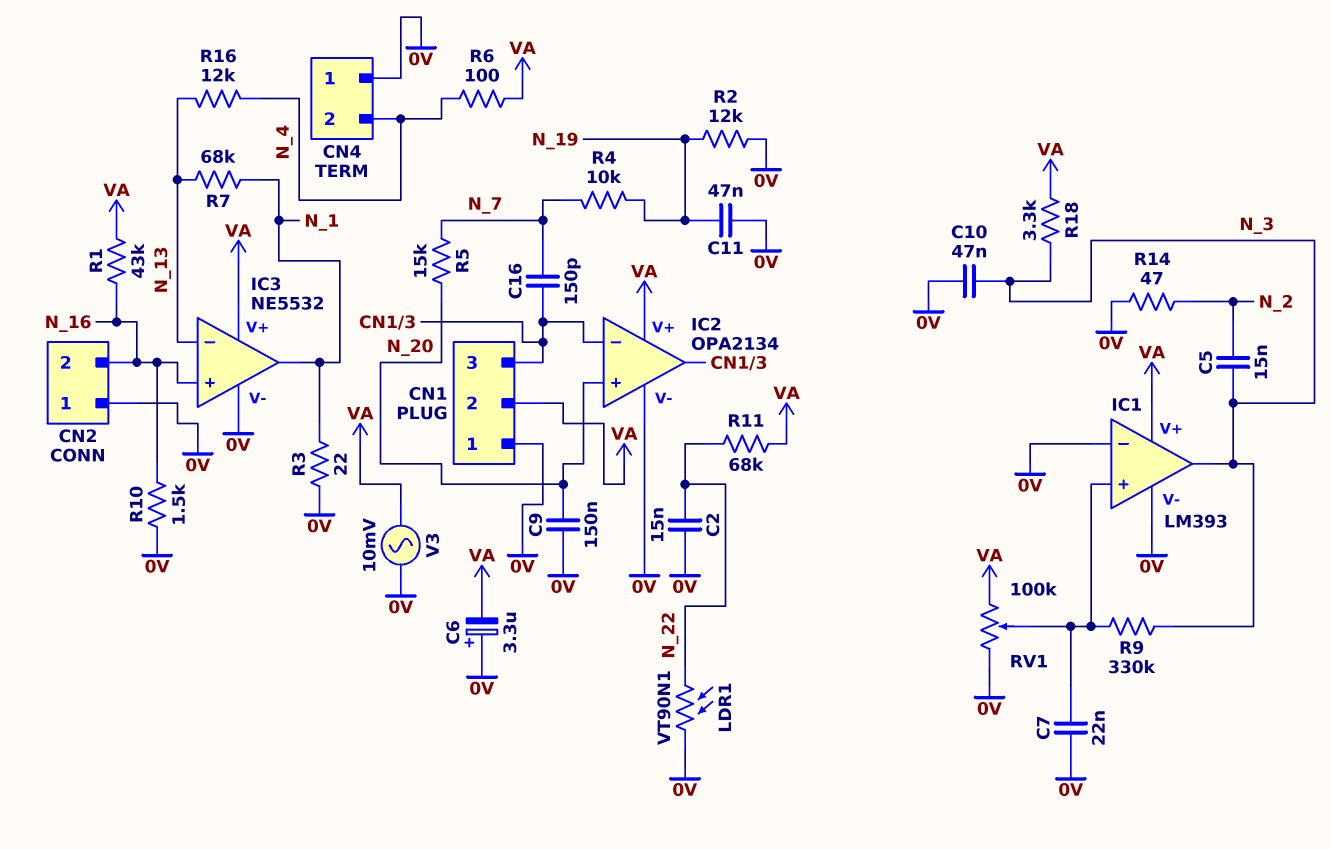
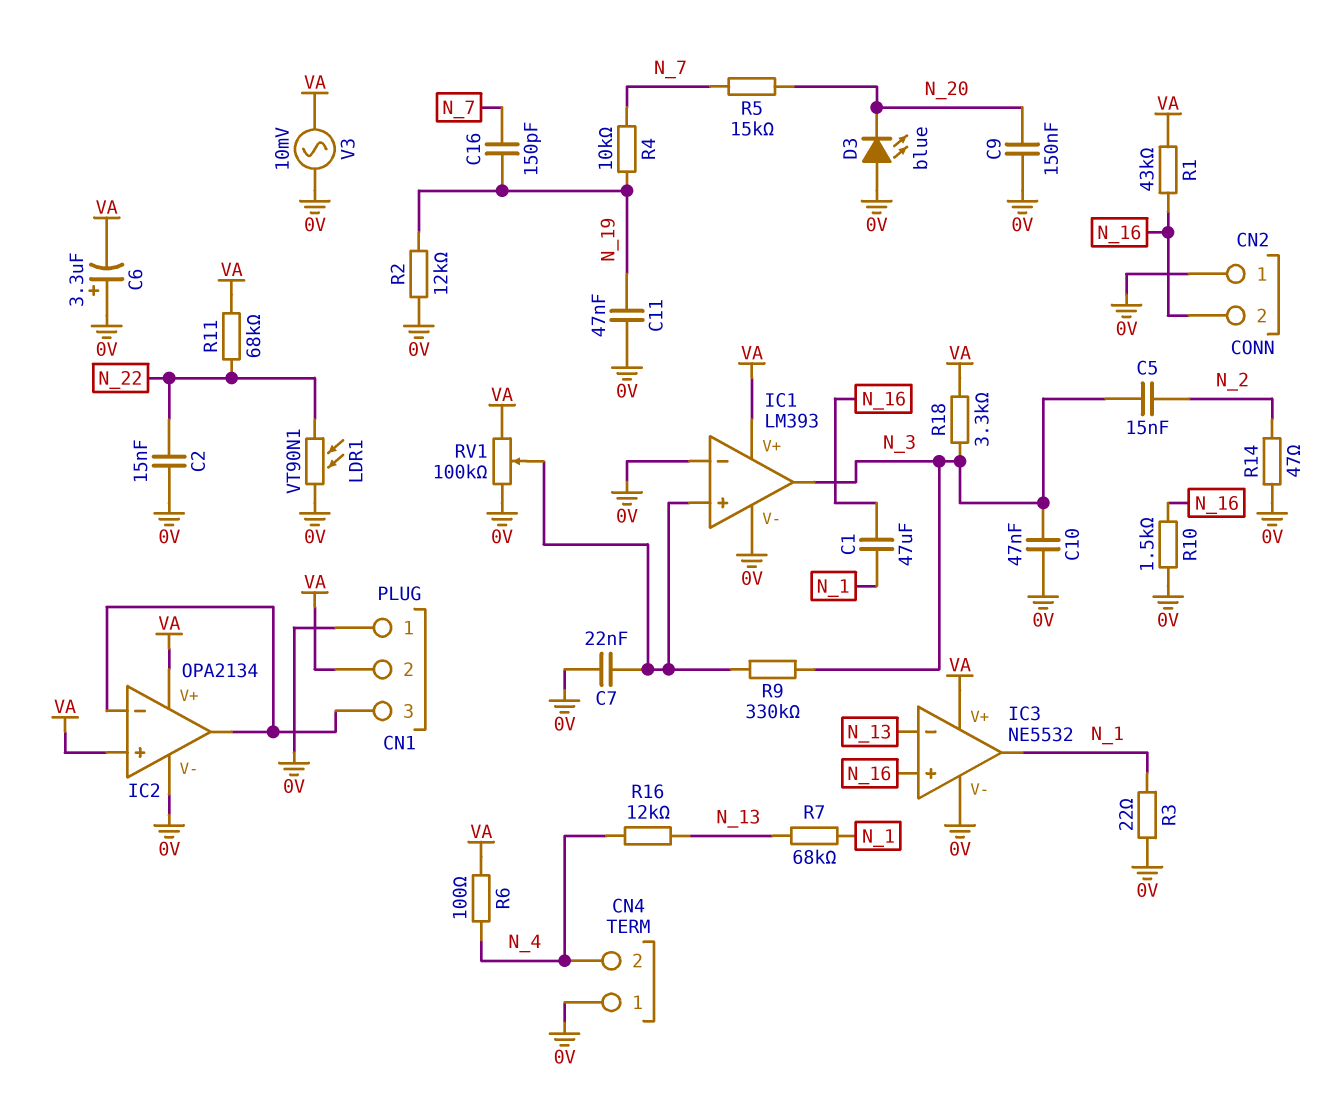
C1: none -> 47uF (N_1, N_16)
C16: 150pF (CN1/3, N_7) -> 150pF (N_7, N_19)
D3: none -> LED blue (A 0V, K N_20)
IC2 pin in+: N_20 -> VA

